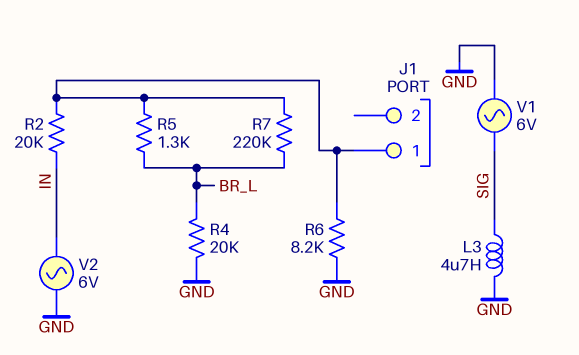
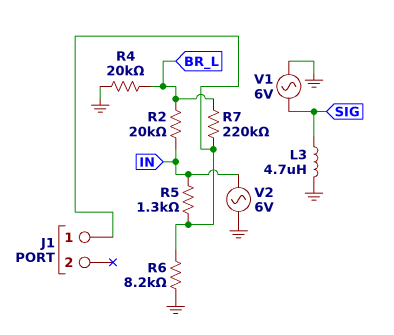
R2: 20k (IN, J1/1) -> 20k (BR_L, IN)
R5: 1.3k (BR_L, J1/1) -> 1.3k (IN, J1/1)

